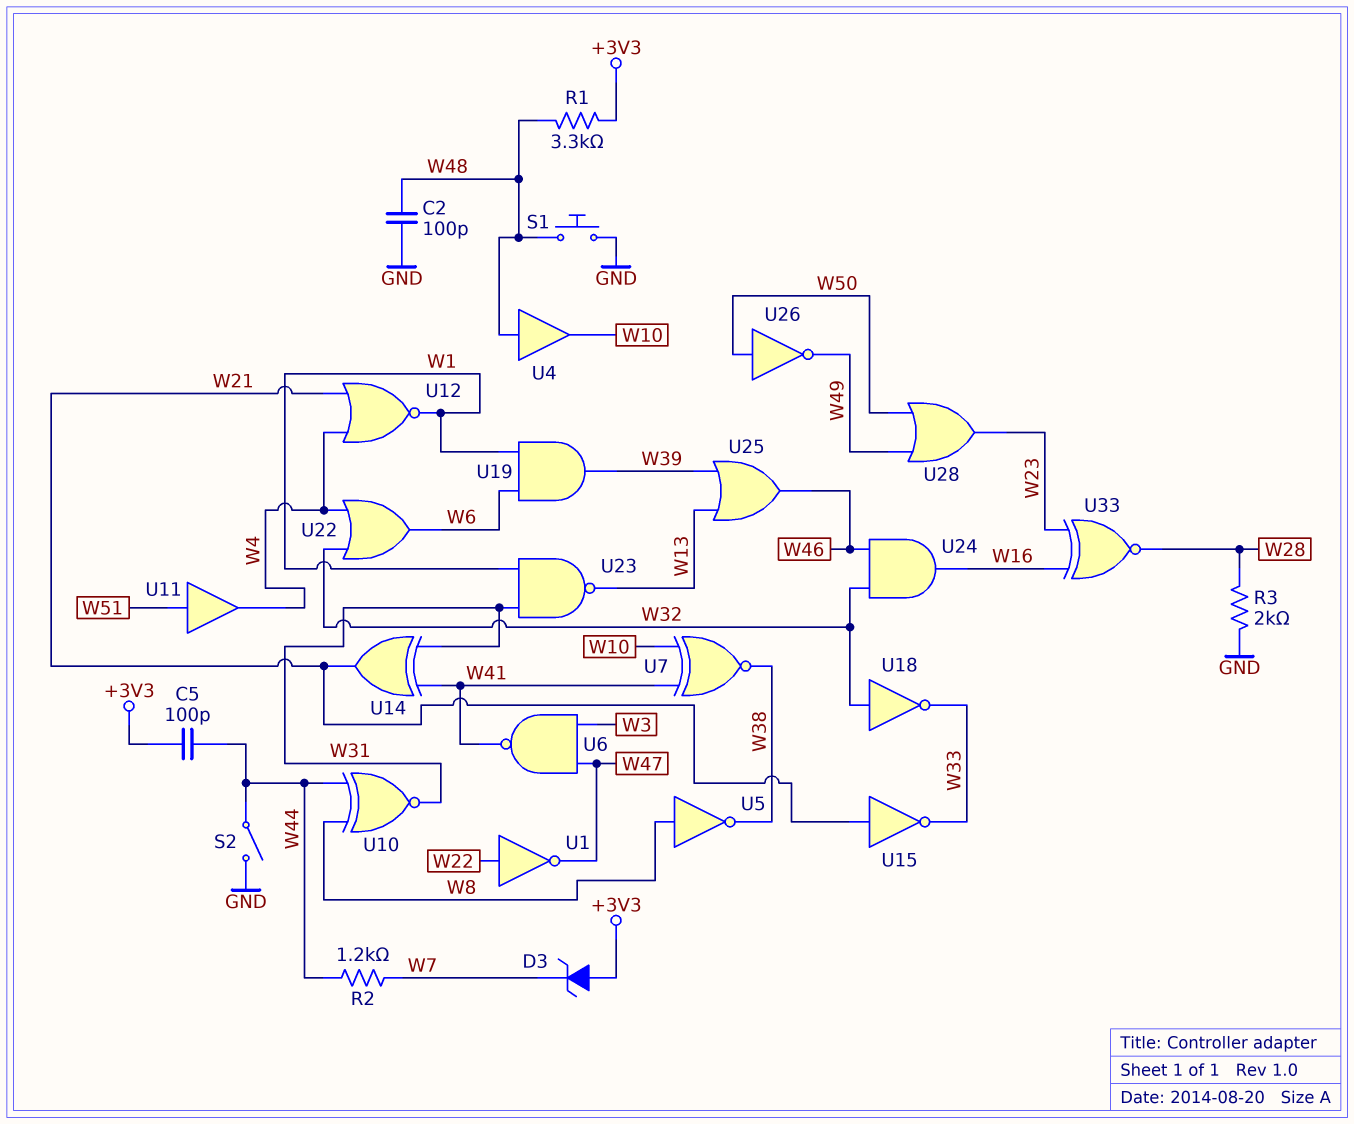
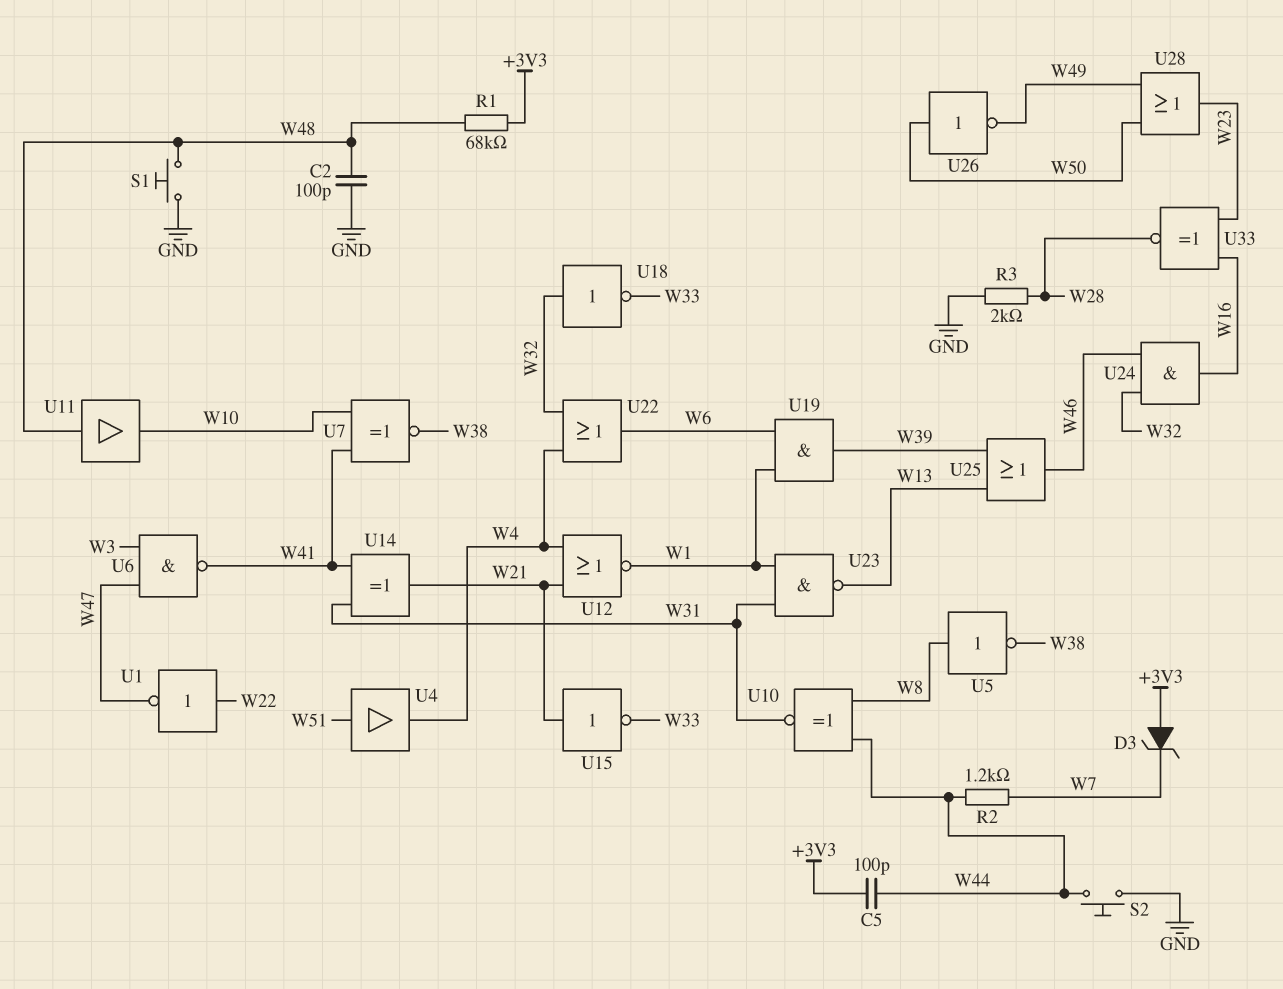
R1: 3.3k (+3V3, W48) -> 68k (+3V3, W48)
S2: switch (GND, W44) -> button (GND, W44)
U4: buffer (in W48, out W10) -> buffer (in W51, out W4)
U11: buffer (in W51, out W4) -> buffer (in W48, out W10)

